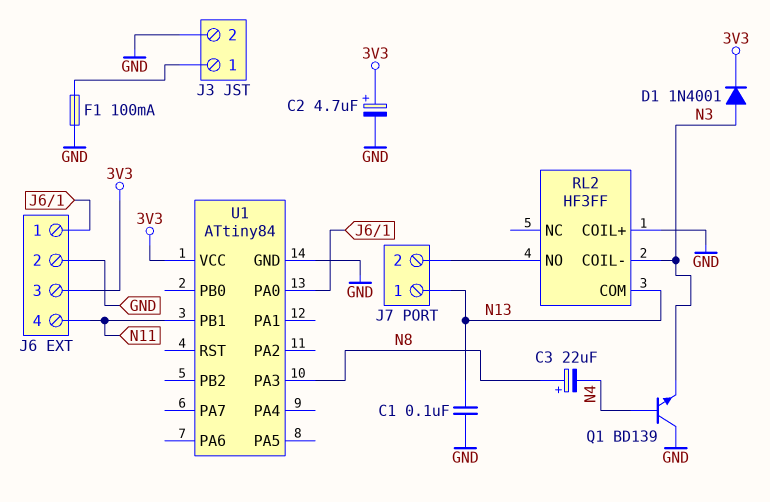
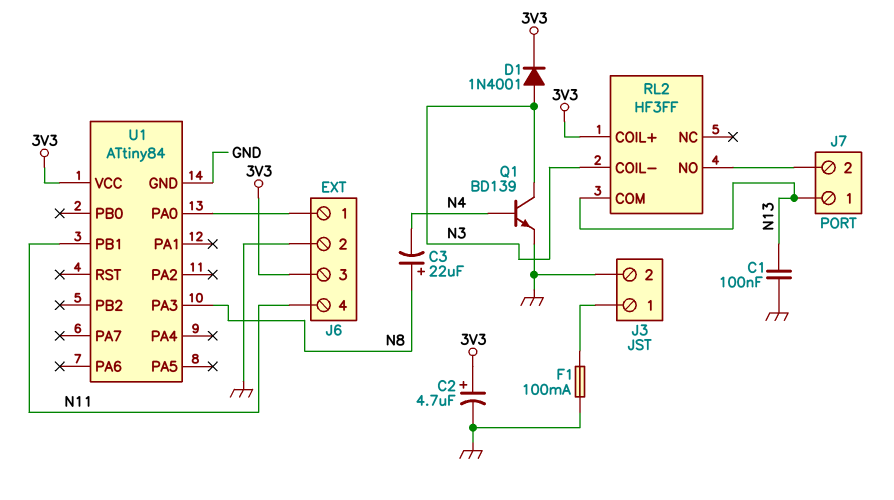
Q1: NPN BD139 (B N4, C GND, E N3) -> NPN BD139 (B N4, C N3, E GND)
RL2 pin COIL+: GND -> 3V3

